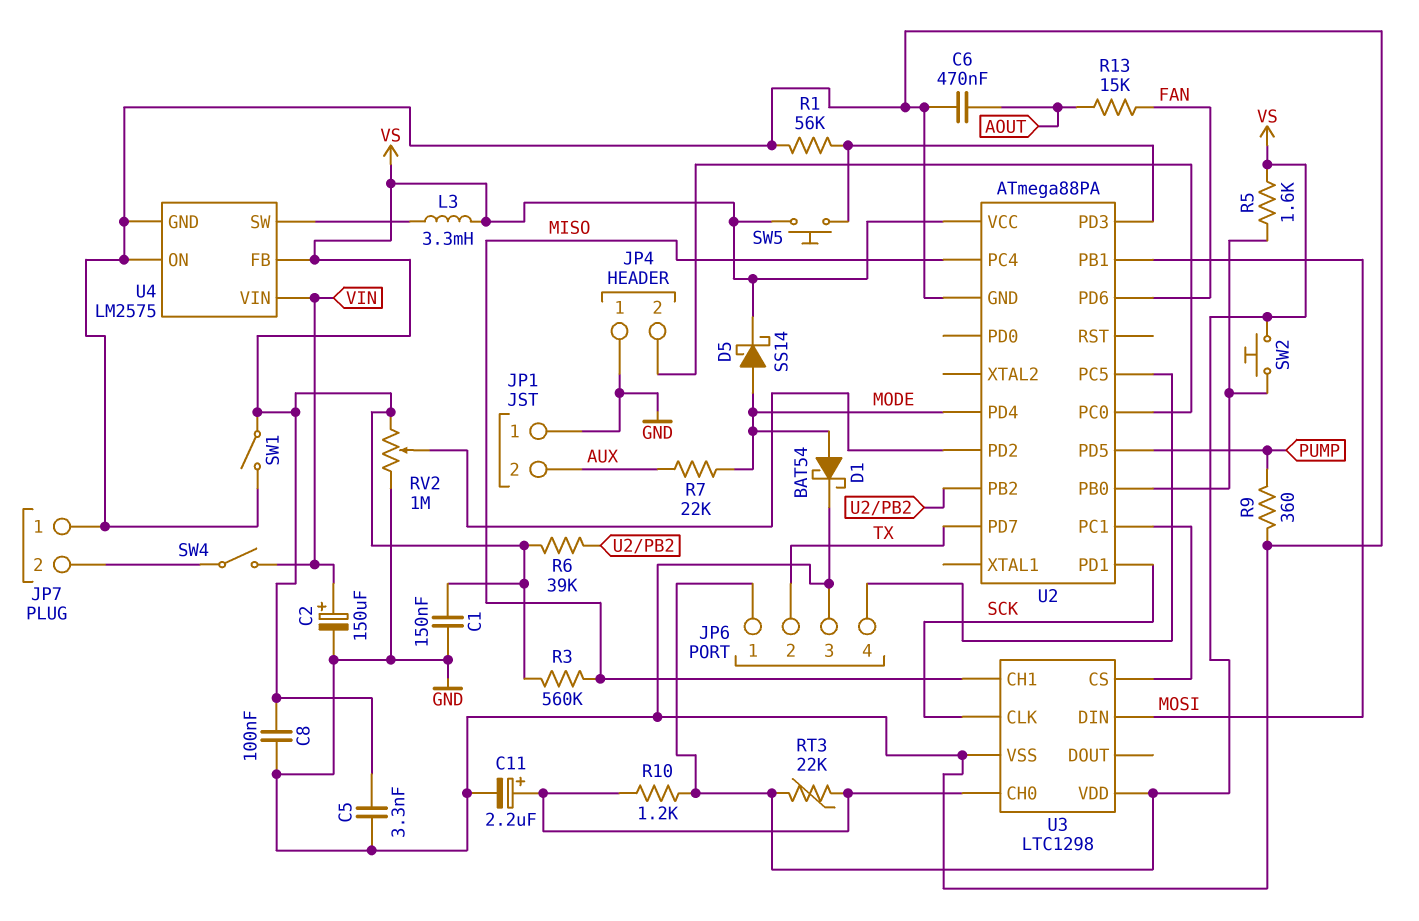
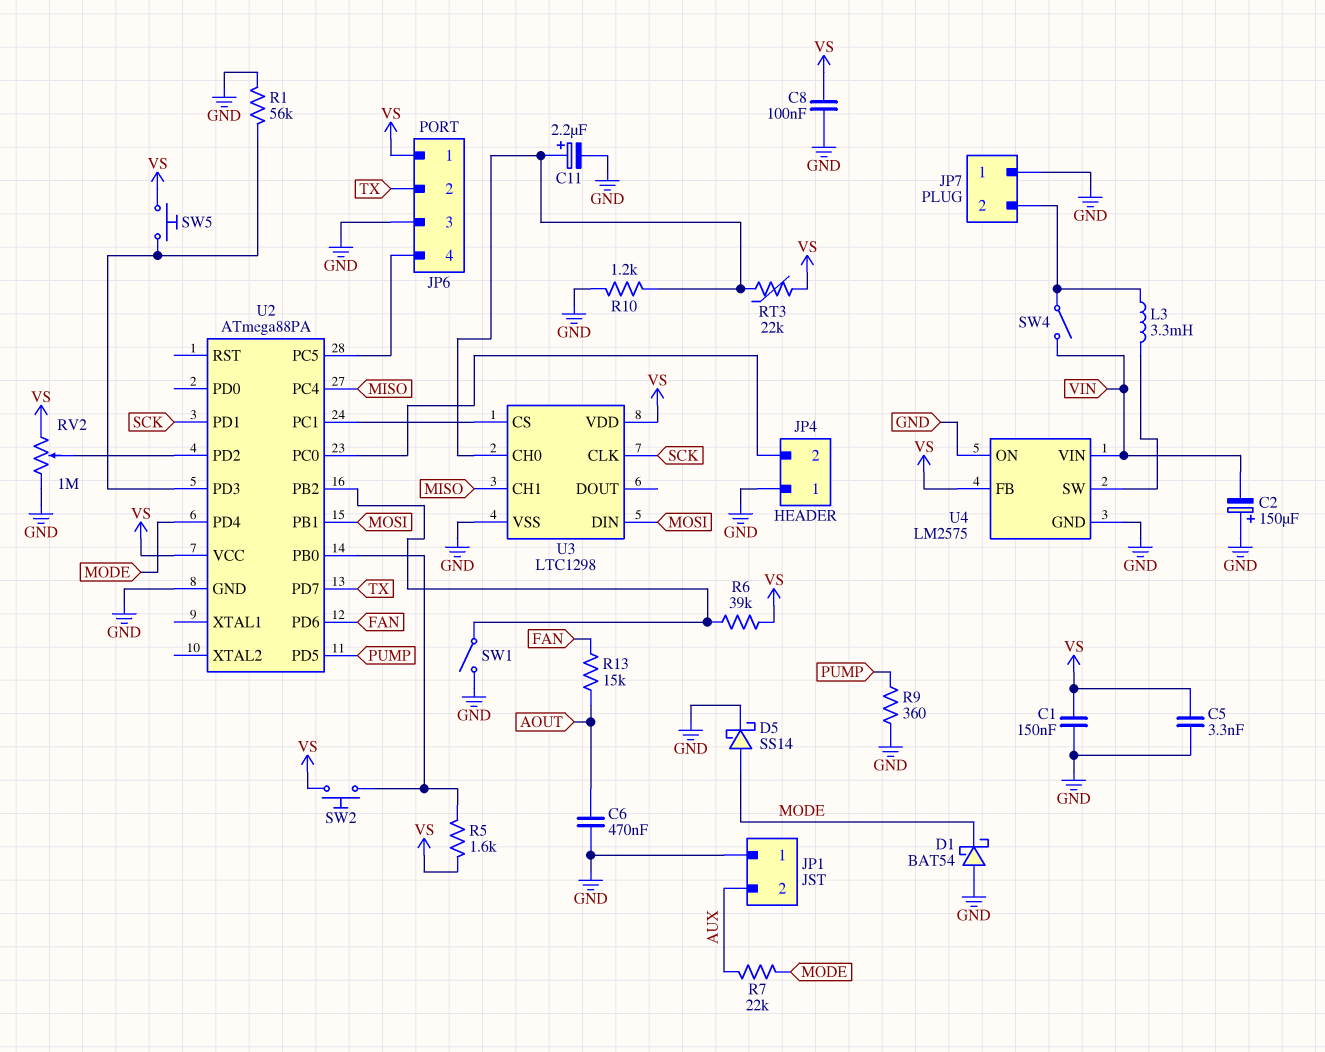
C2: 150uF (plus VIN, minus GND) -> 150uF (plus GND, minus VIN)
D1: schottky BAT54 (A MODE, K GND) -> schottky BAT54 (A GND, K MODE)
D5: schottky SS14 (A MODE, K VS) -> schottky SS14 (A MODE, K GND)
L3: 3.3mH (U4/SW, VS) -> 3.3mH (JP7/2, U4/SW)
R3: 560k (MISO, VS) -> none
R10: 1.2k (U3/CH0, VS) -> 1.2k (GND, U3/CH0)
SW1: switch (GND, VS) -> switch (GND, U2/PB2)

